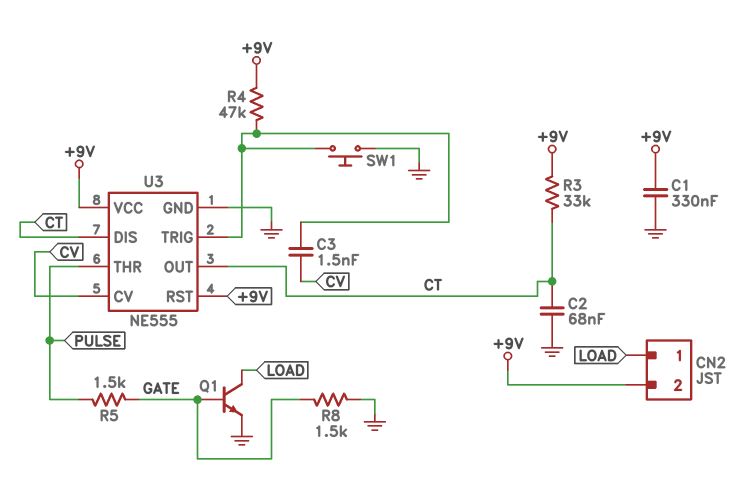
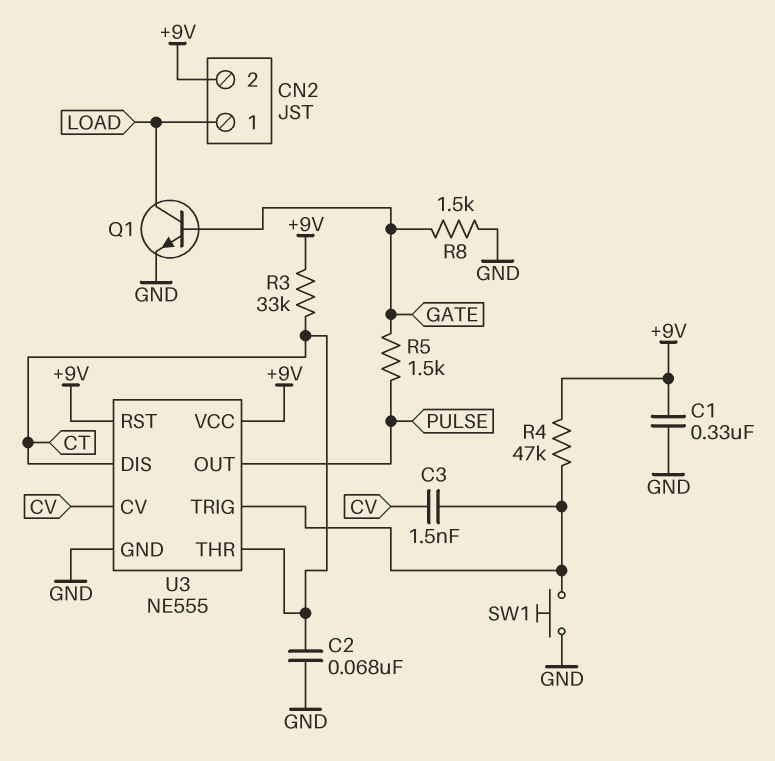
U3 pin OUT: CT -> PULSE
U3 pin THR: PULSE -> CT

